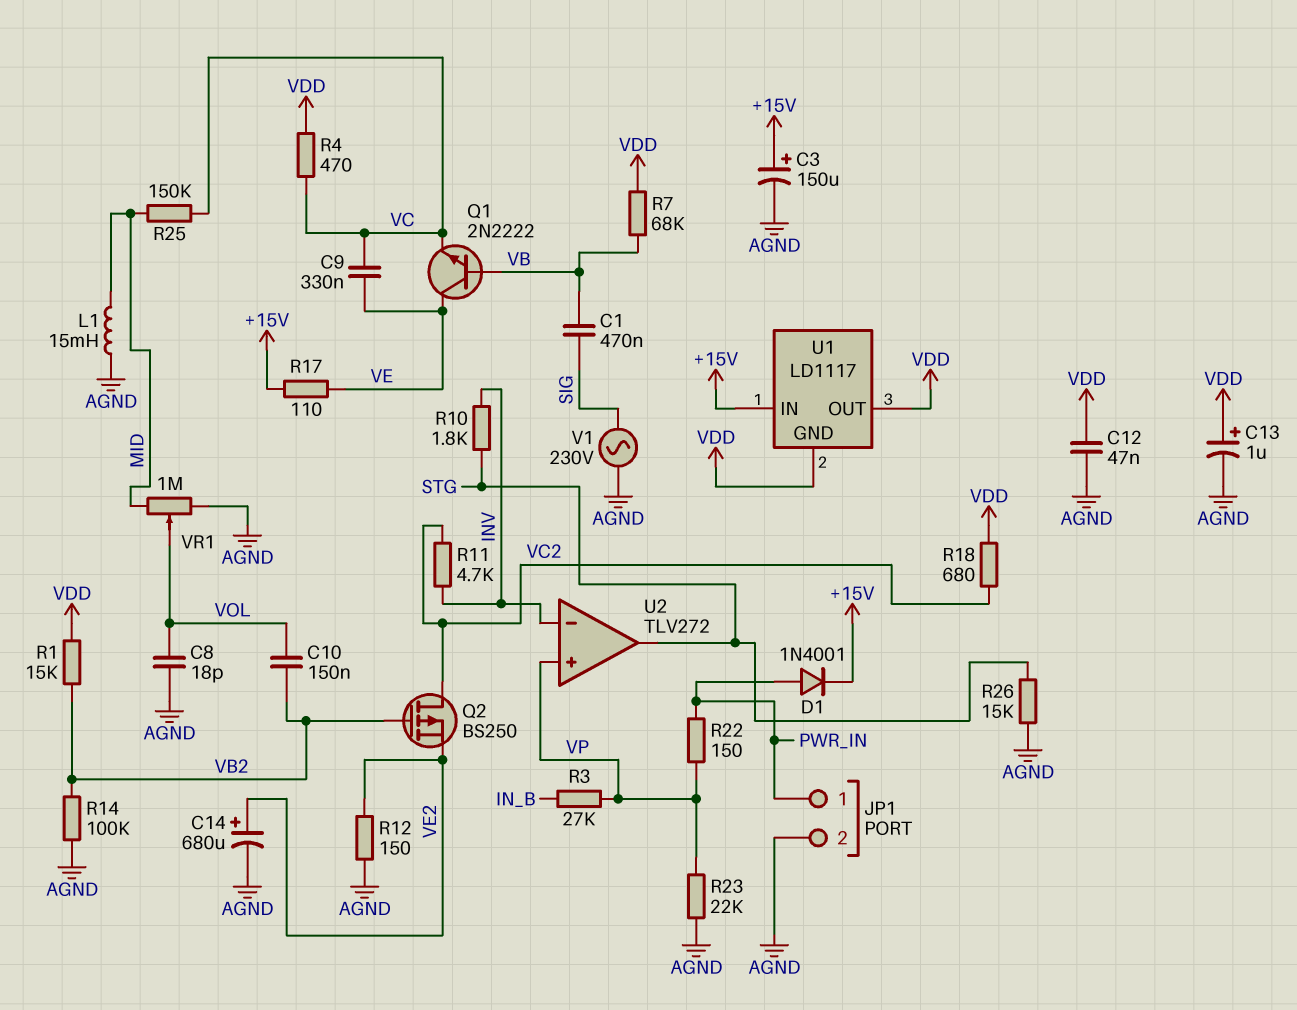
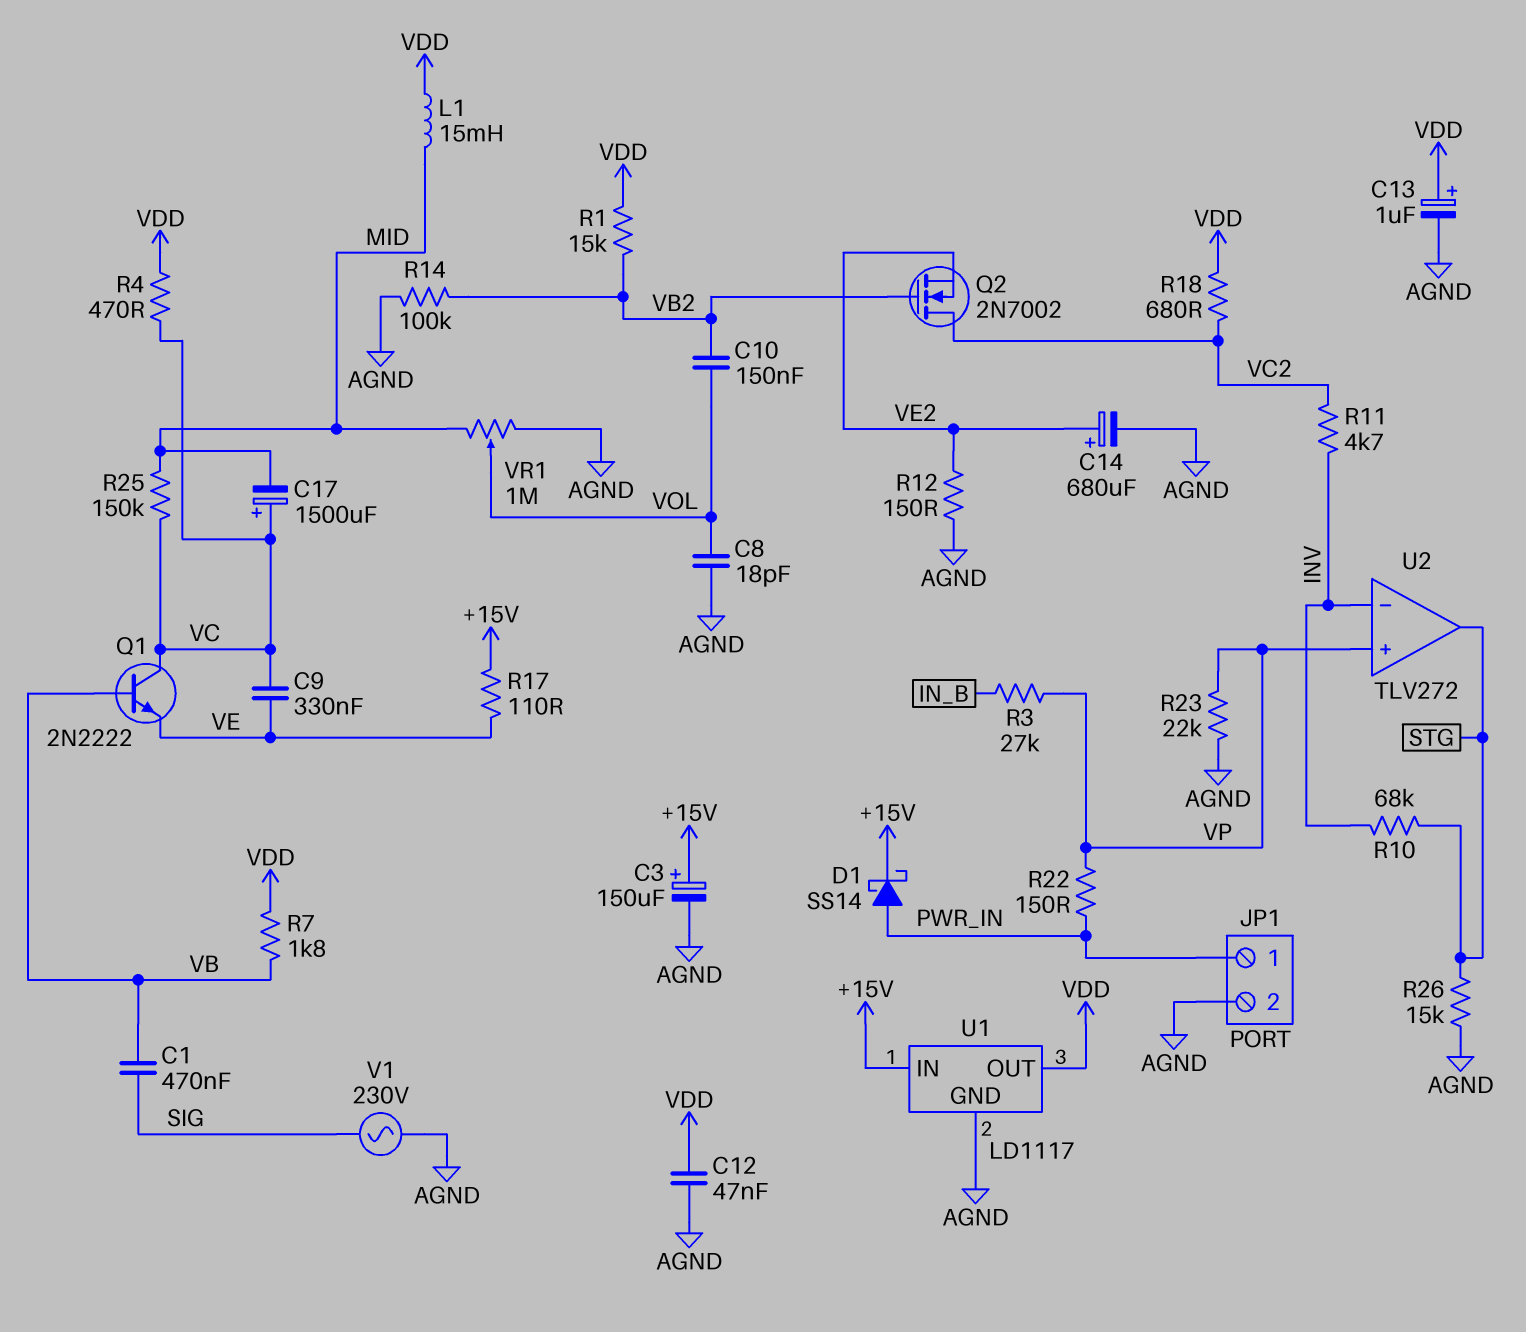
C17: none -> 1500uF (plus VC, minus MID)
D1: diode 1N4001 (A PWR_IN, K +15V) -> schottky SS14 (A PWR_IN, K +15V)
L1: 15mH (AGND, MID) -> 15mH (MID, VDD)
Q1: NPN 2N2222 (B VB, C VE, E VC) -> NPN 2N2222 (B VB, C VC, E VE)
Q2: PMOS BS250 (G VB2, D VC2, S VE2) -> NMOS 2N7002 (G VB2, D VC2, S VE2)
R7: 68k (VB, VDD) -> 1.8k (VB, VDD)
R10: 1.8k (INV, STG) -> 68k (INV, STG)
U1 pin GND: VDD -> AGND

